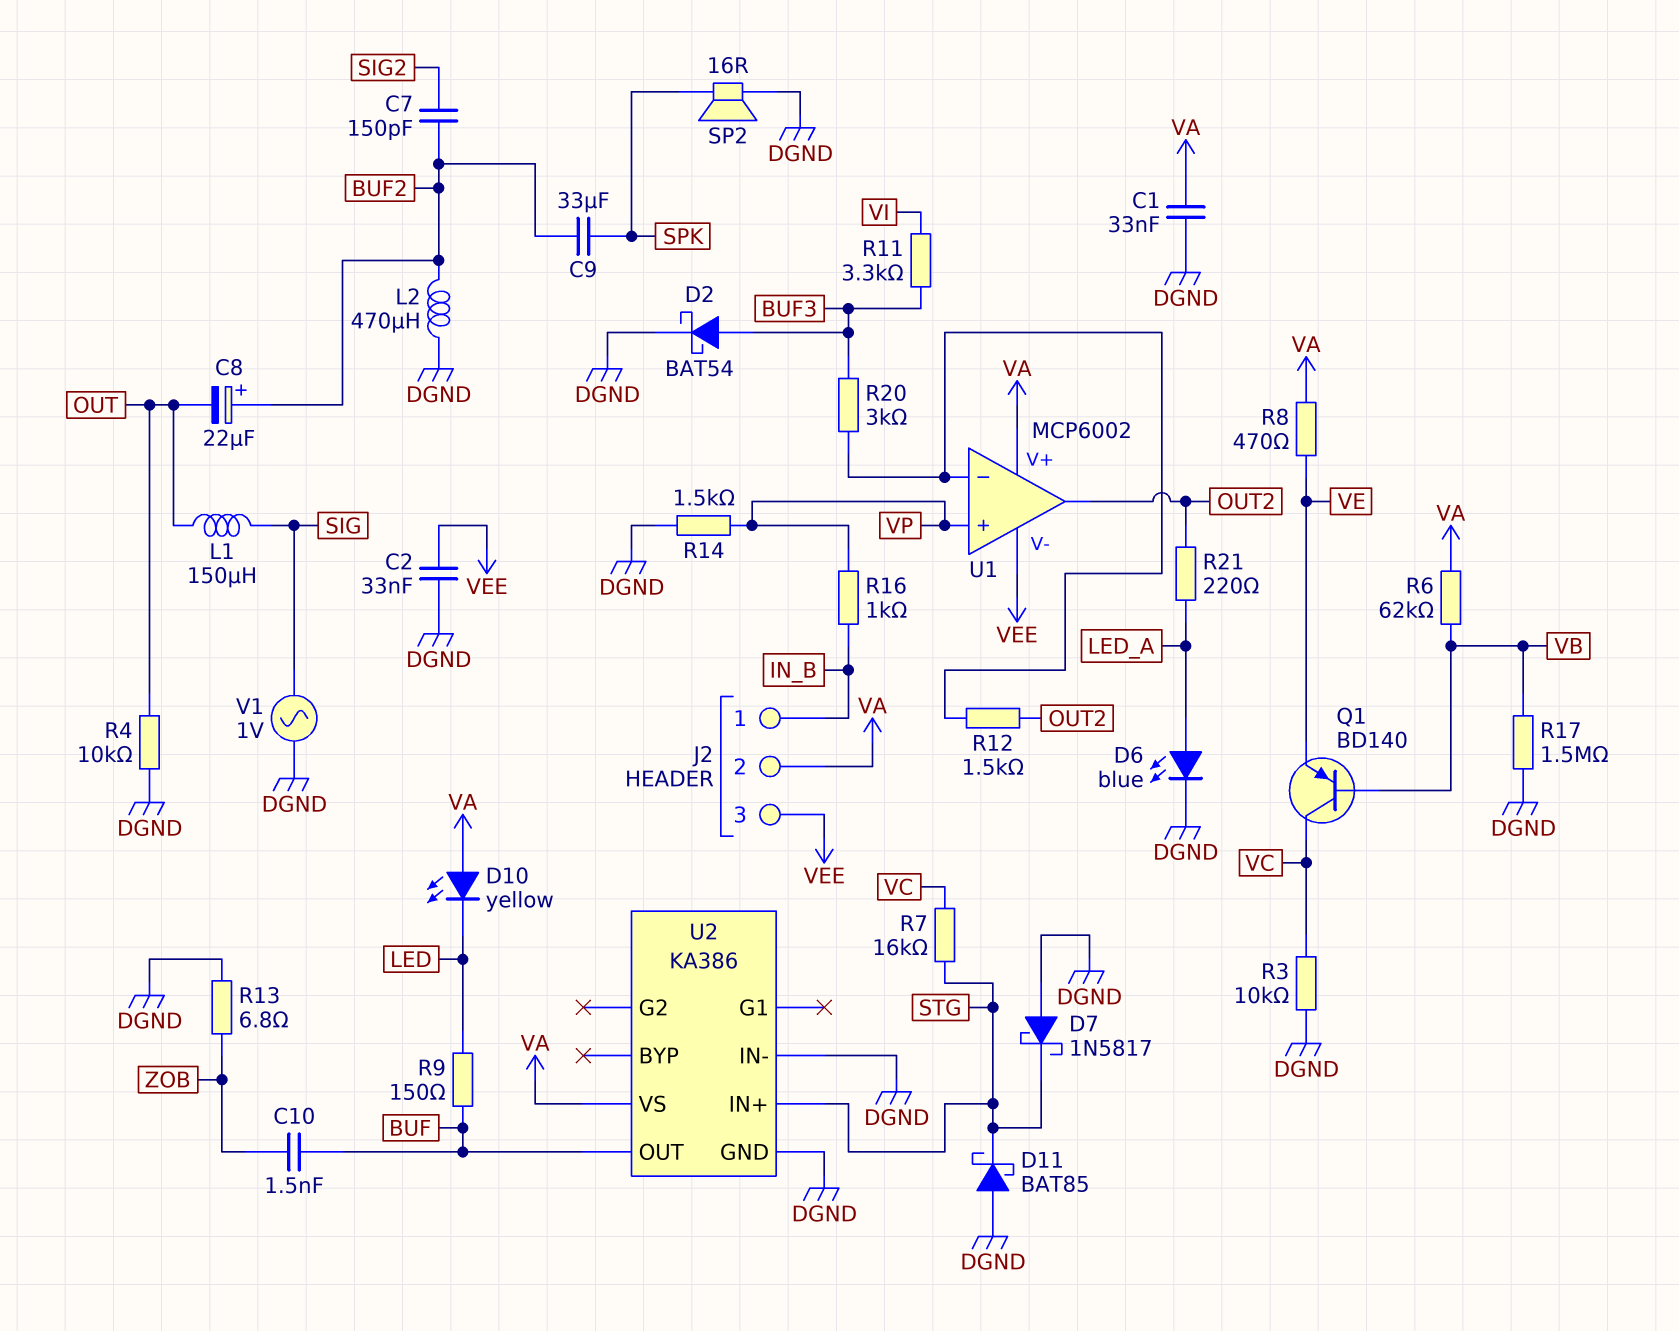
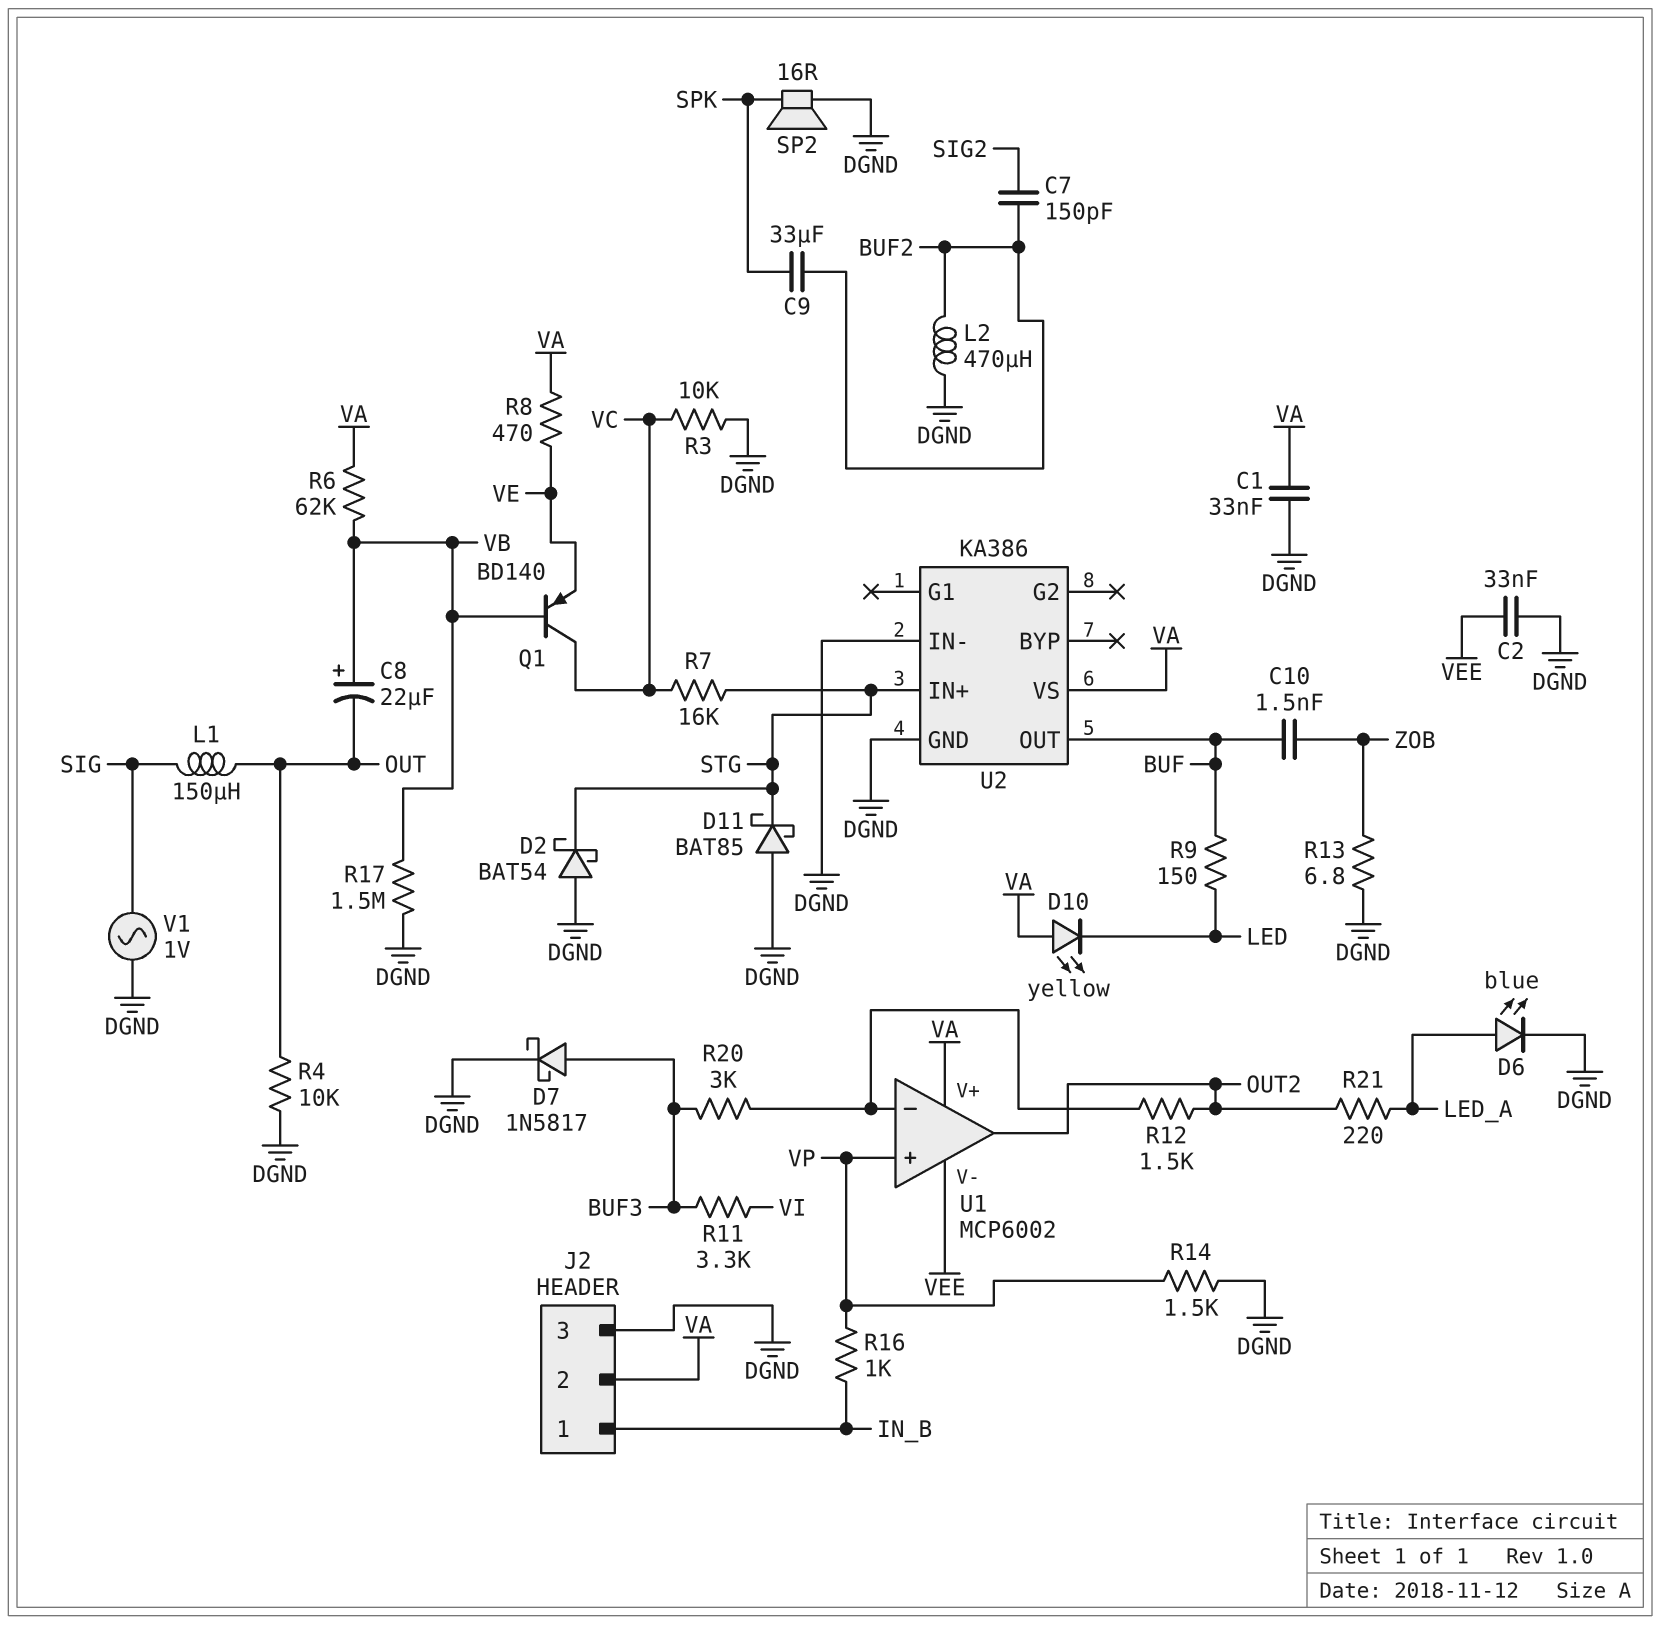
C8: 22uF (plus BUF2, minus OUT) -> 22uF (plus VB, minus OUT)
D2: schottky BAT54 (A BUF3, K DGND) -> schottky BAT54 (A DGND, K STG)
D7: schottky 1N5817 (A DGND, K STG) -> schottky 1N5817 (A BUF3, K DGND)
J2 pin 3: VEE -> DGND

